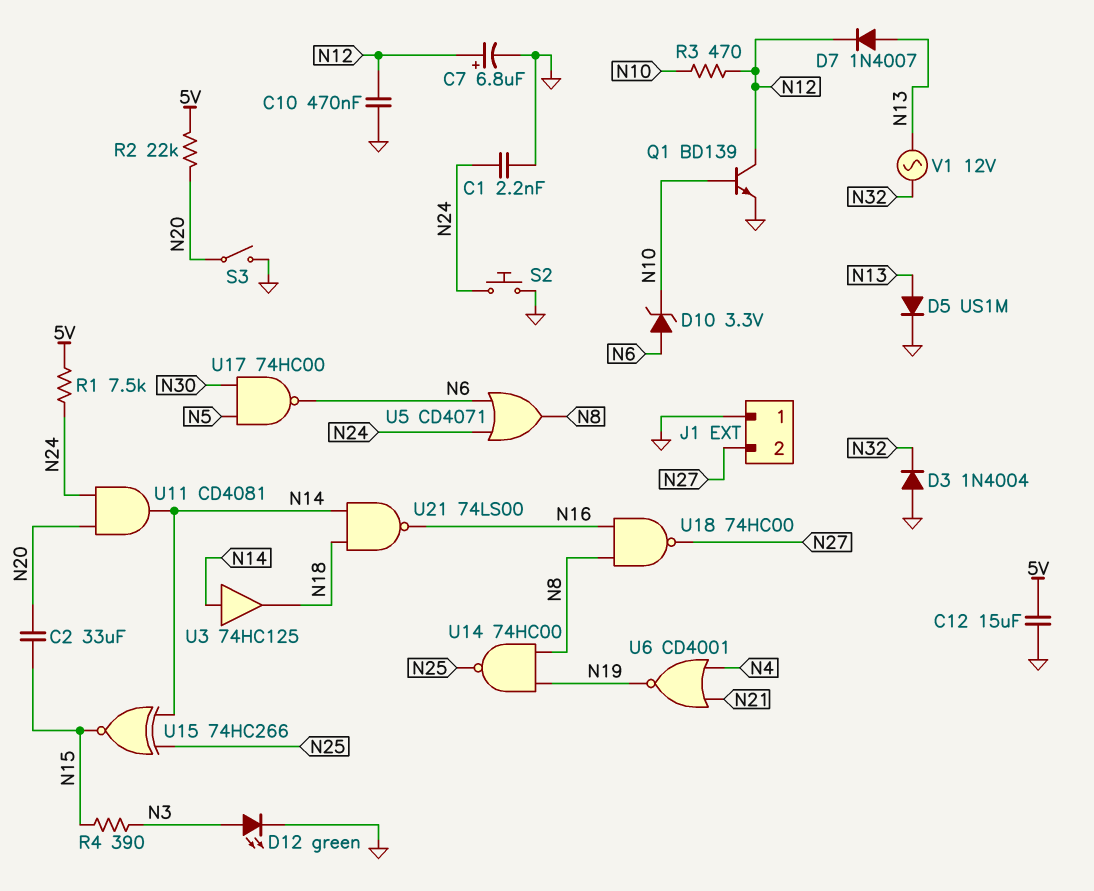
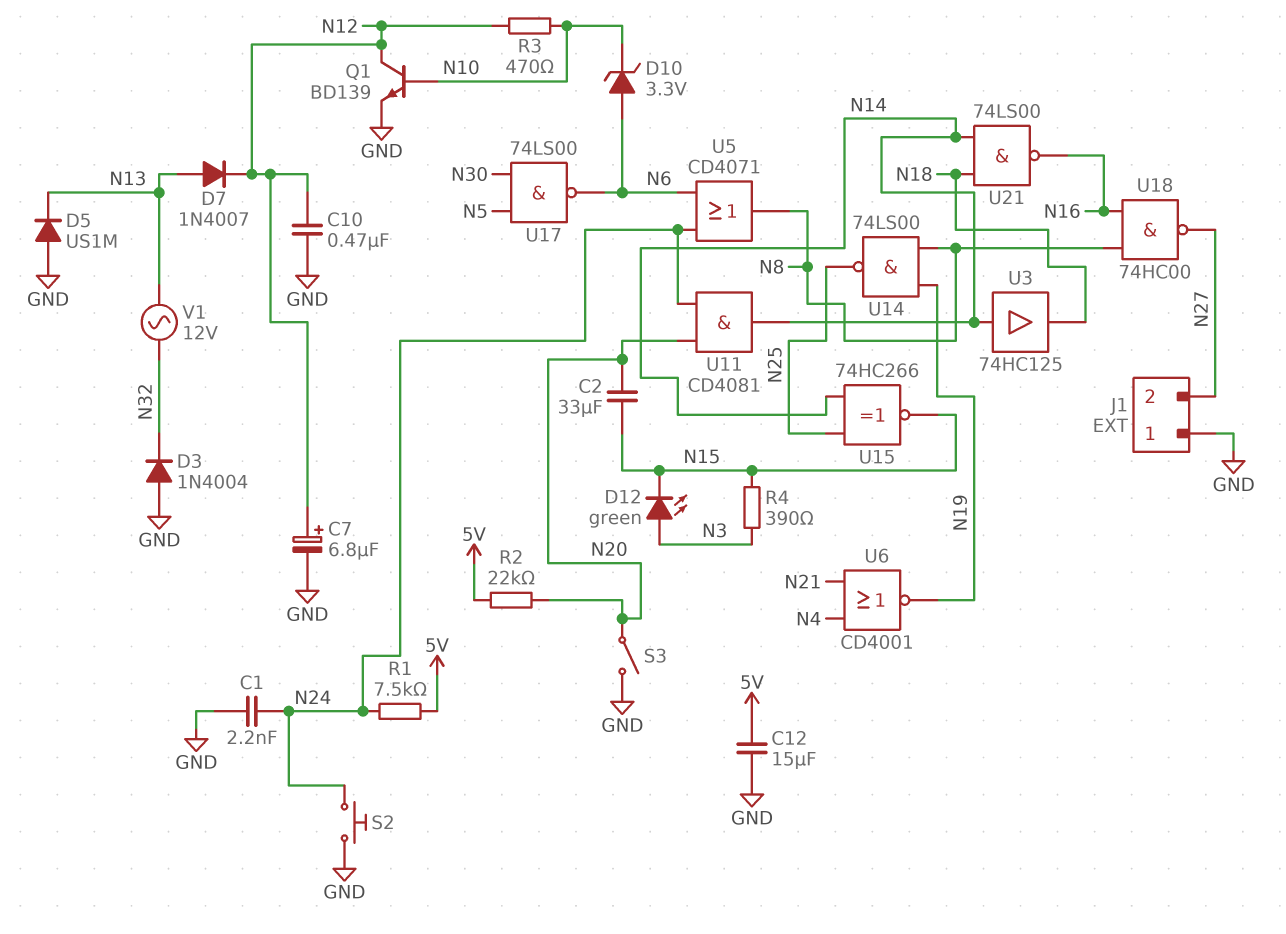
D5: diode US1M (A N13, K GND) -> diode US1M (A GND, K N13)
D12: LED green (A N3, K GND) -> LED green (A N3, K N15)
U14: NAND 74HC00 (in N8, in N19, out N25) -> NAND 74LS00 (in N8, in N19, out N25)
U17: NAND 74HC00 (in N5, in N30, out N6) -> NAND 74LS00 (in N5, in N30, out N6)

